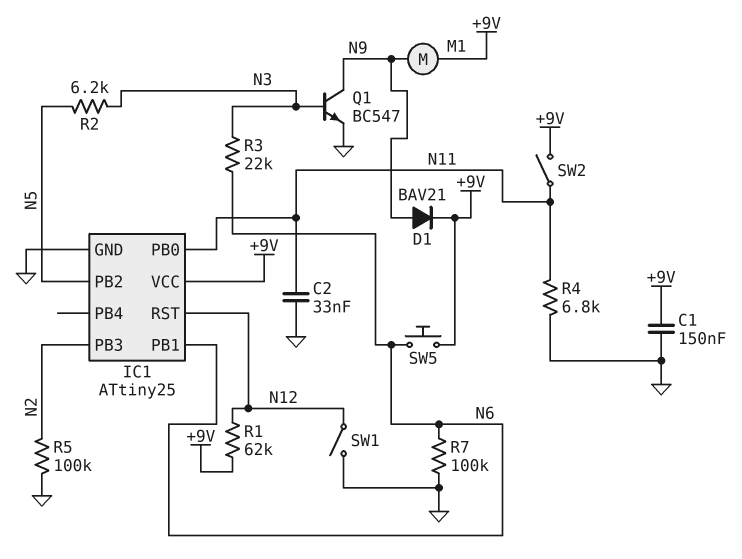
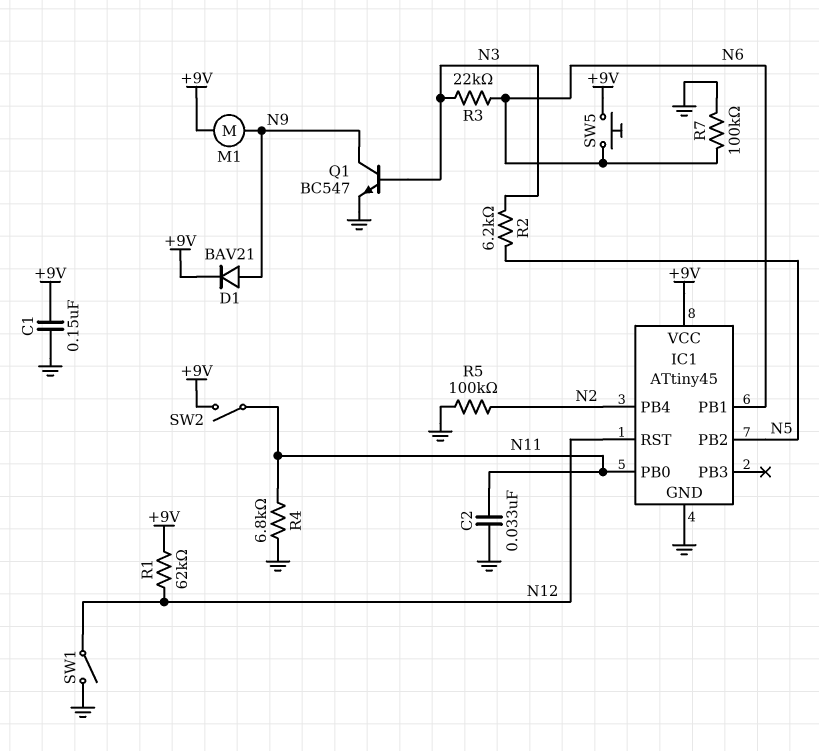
IC1: ATtiny25 -> ATtiny45
IC1 pin PB3: N2 -> none
IC1 pin PB4: none -> N2

